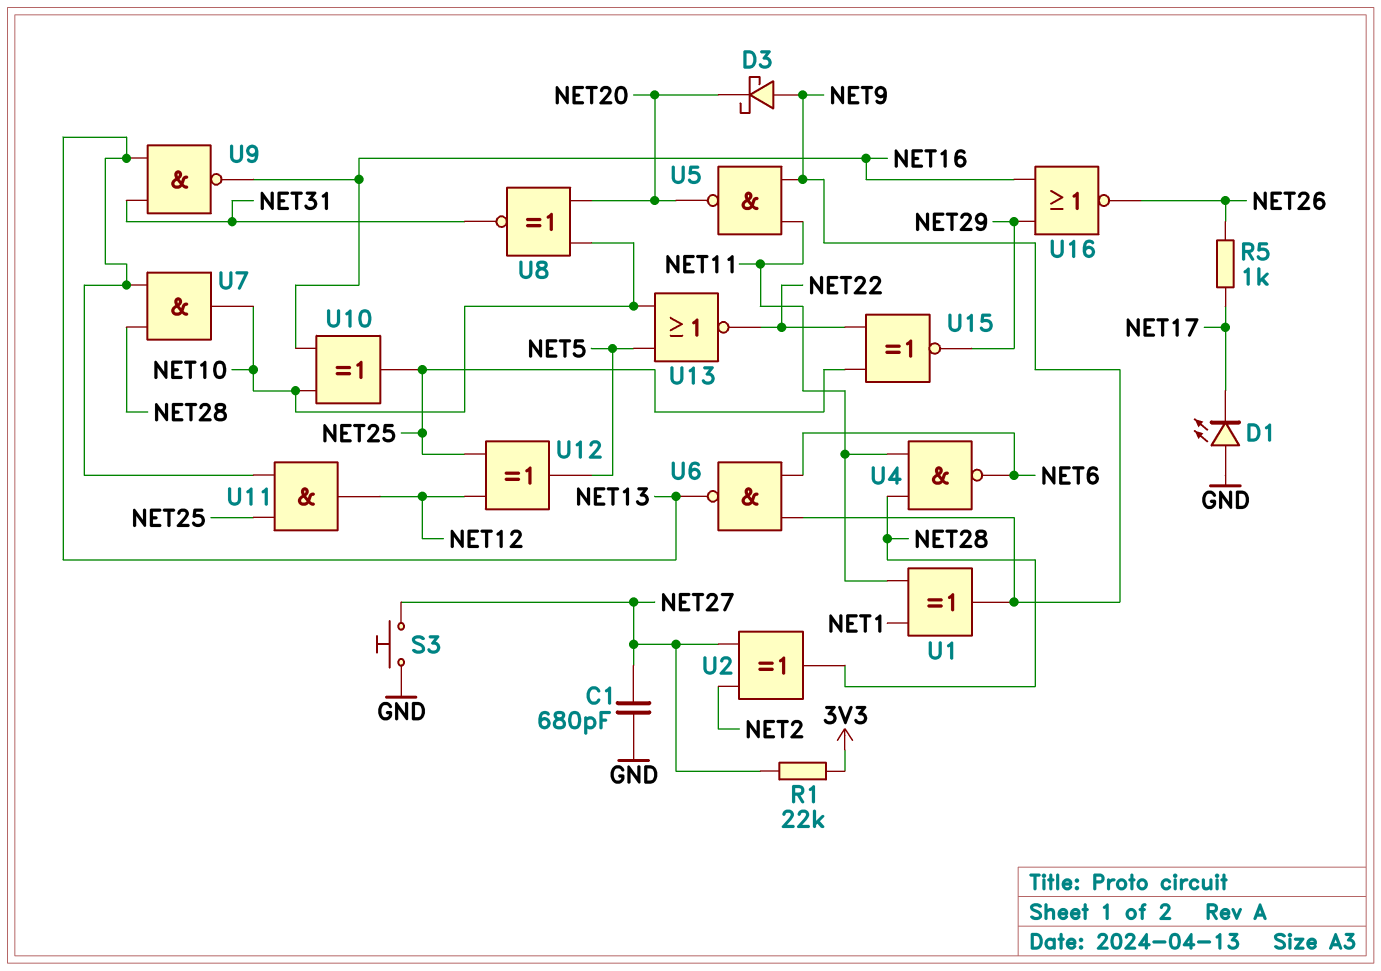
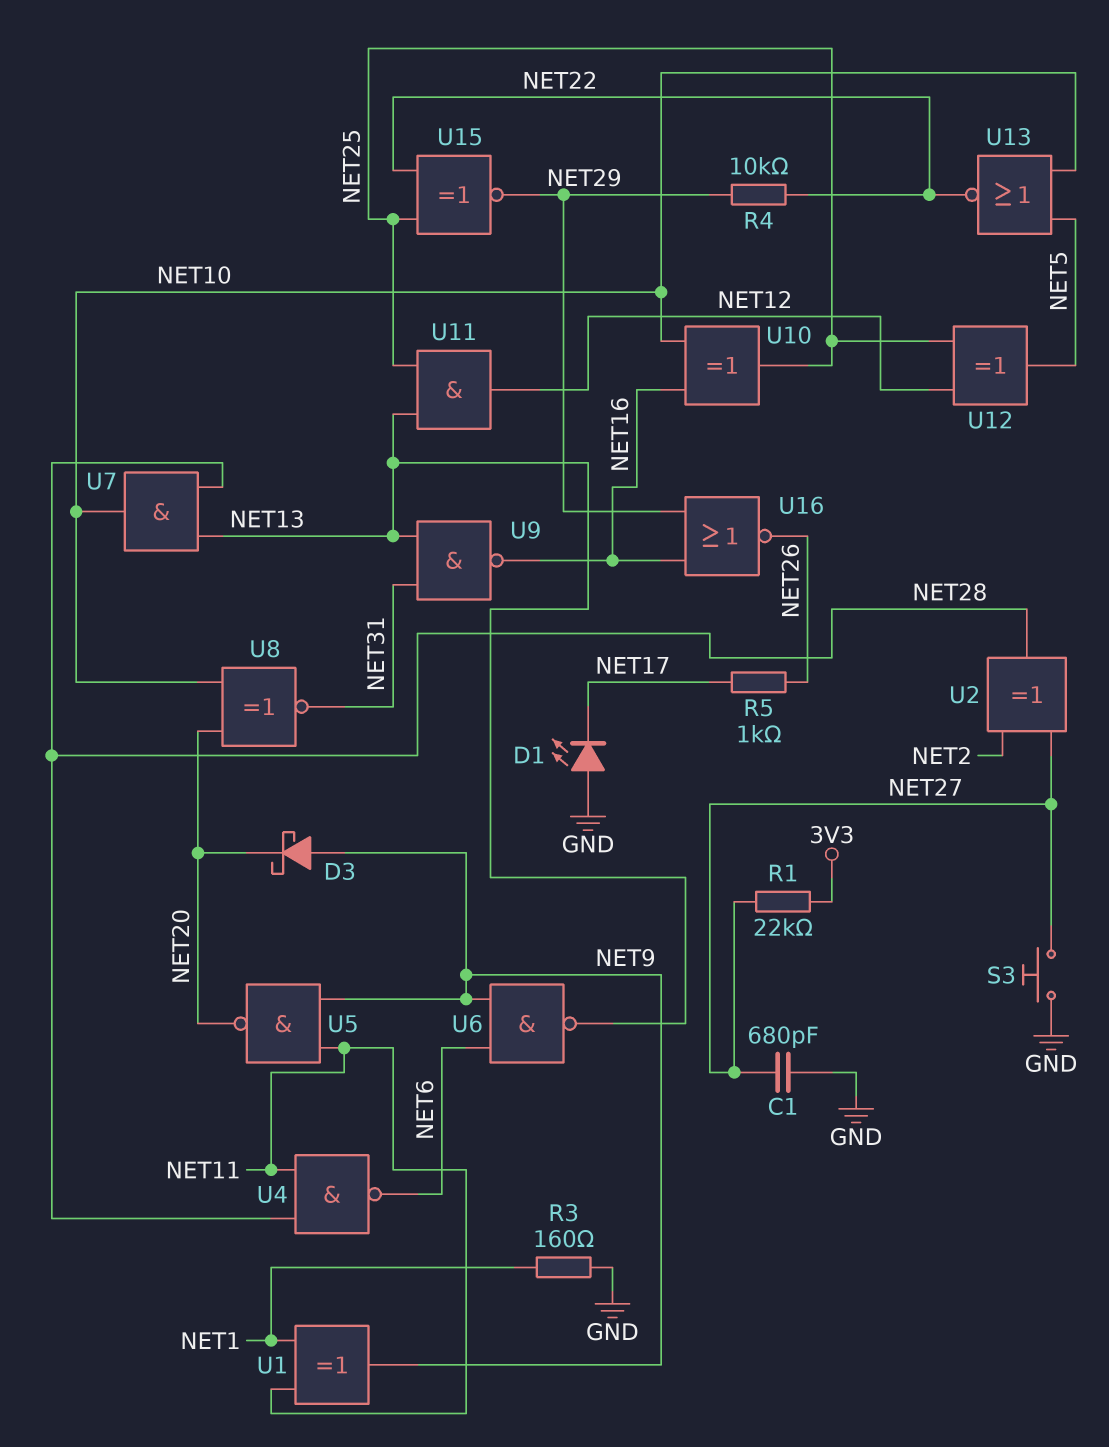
R3: none -> 160 (GND, NET1)
R4: none -> 10k (NET22, NET29)

